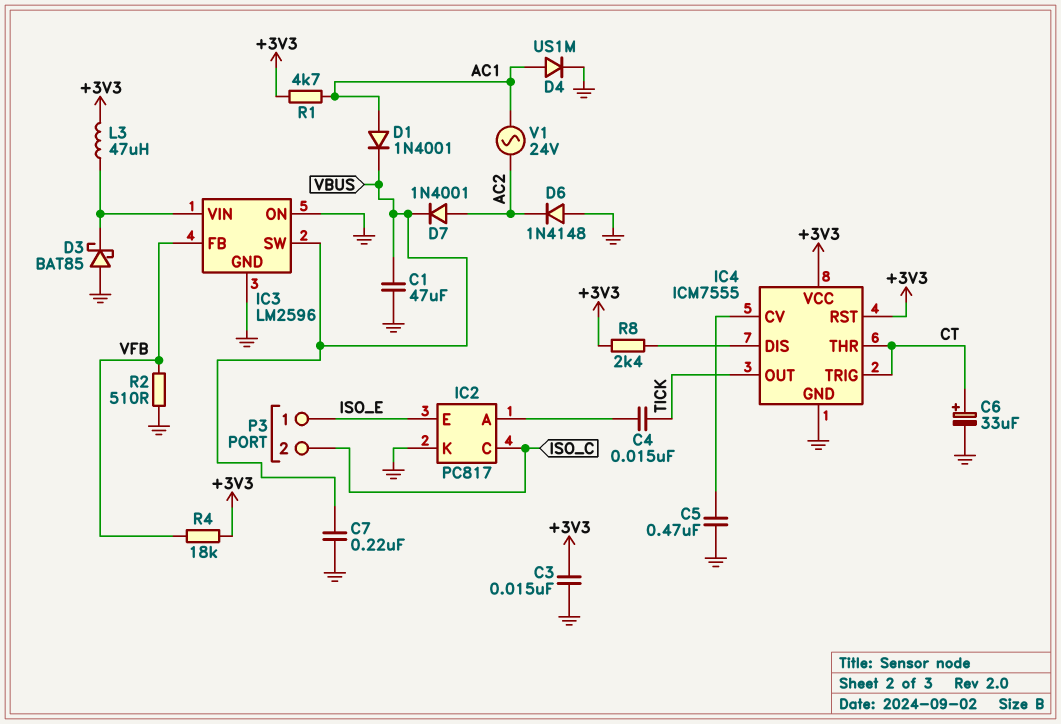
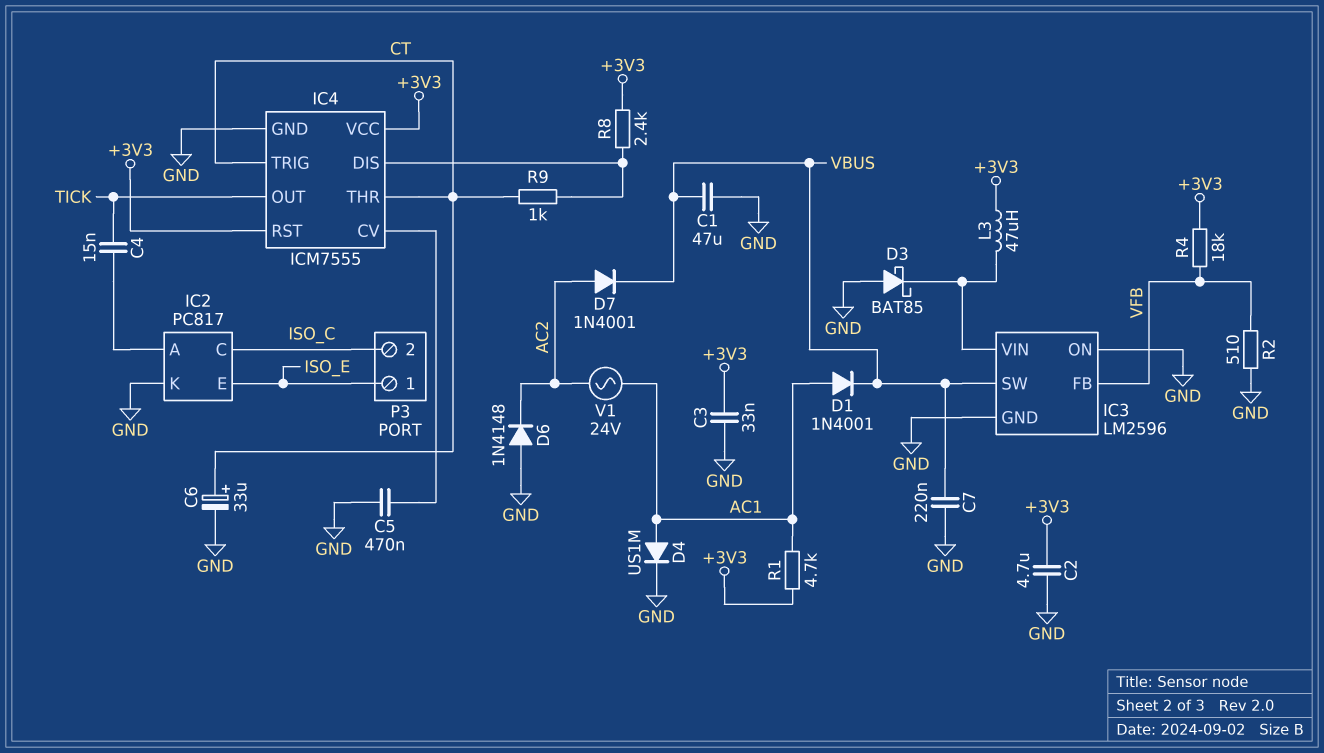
C2: none -> 4.7uF (+3V3, GND)
C3: 15nF (+3V3, GND) -> 33nF (+3V3, GND)
R9: none -> 1k (CT, IC4/DIS)

